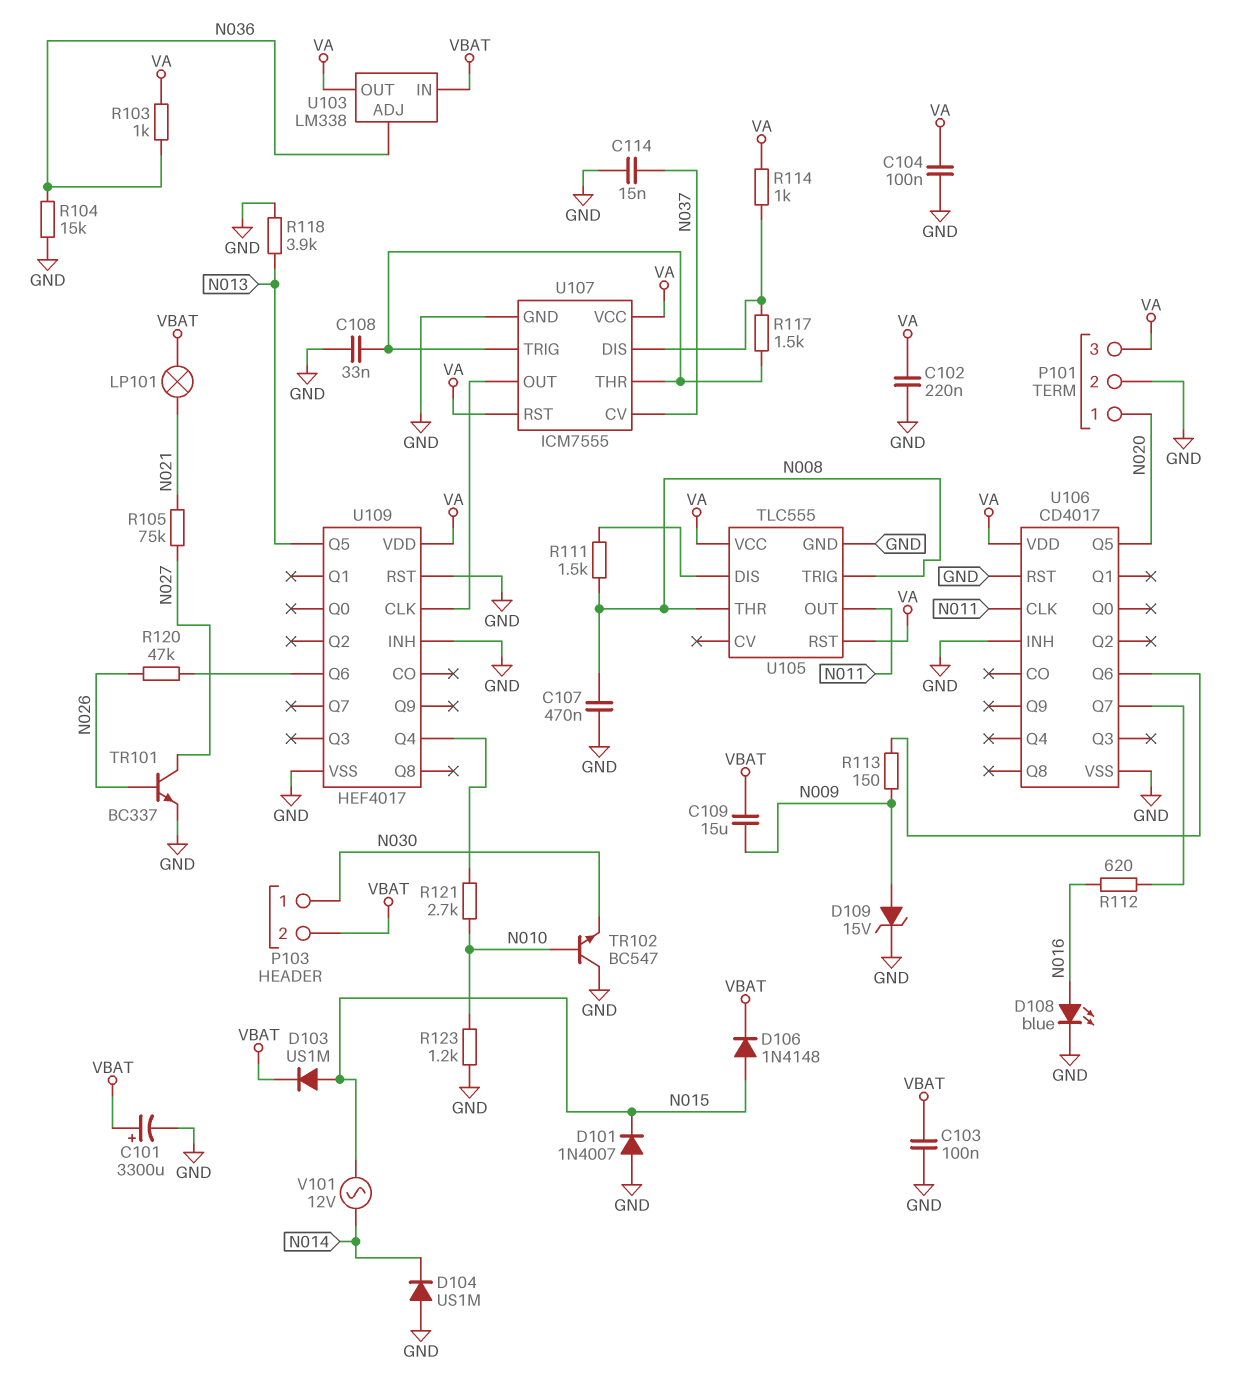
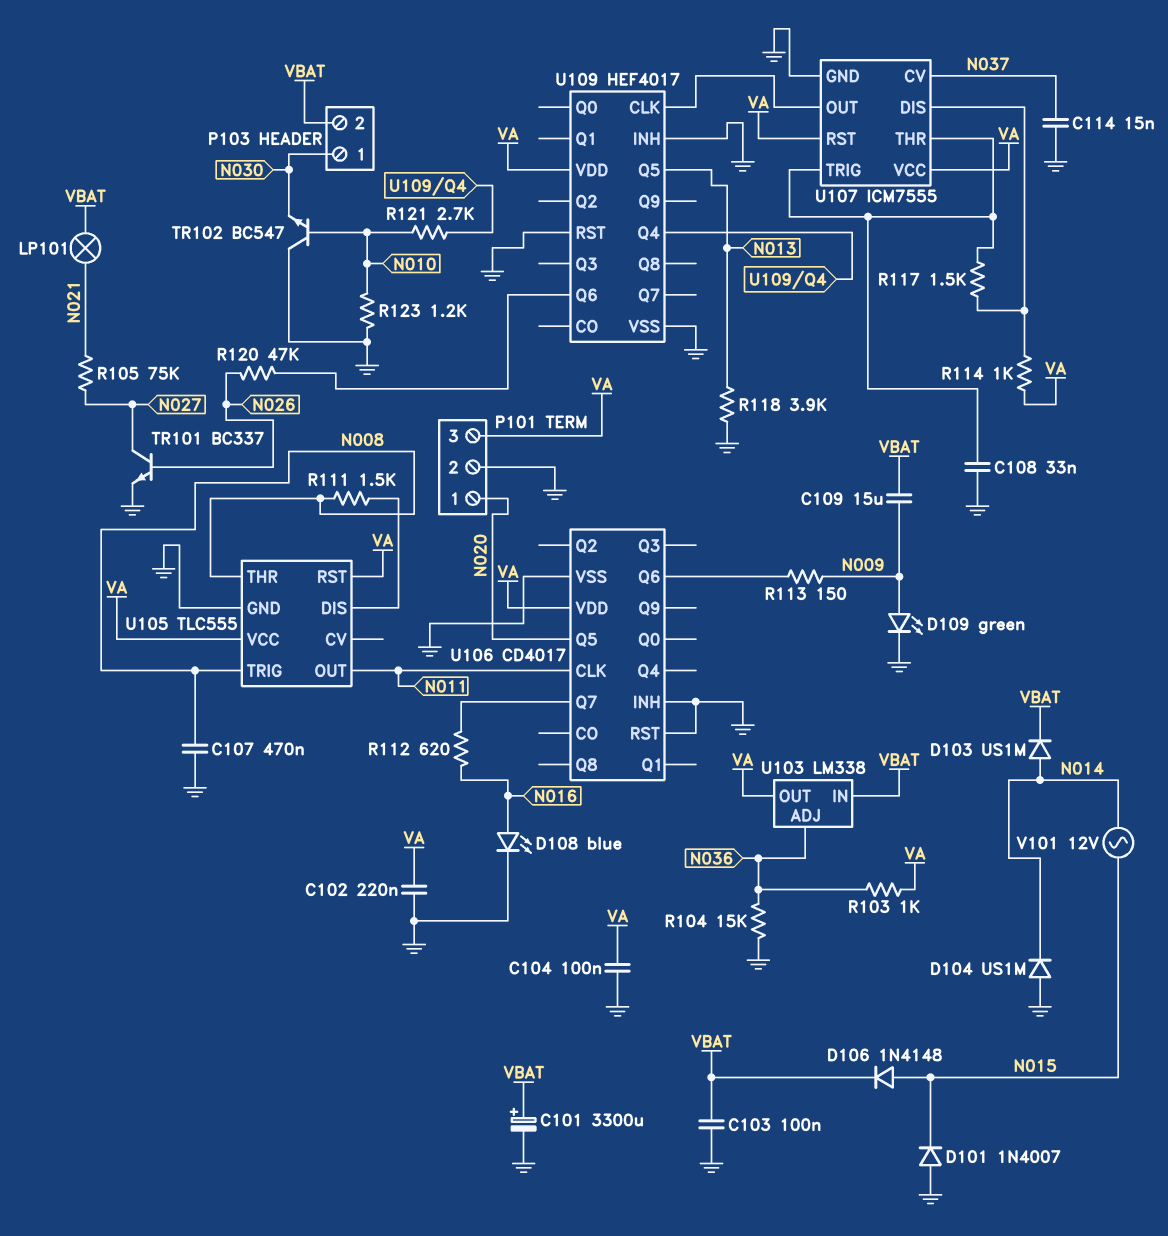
D103: diode US1M (A N015, K VBAT) -> diode US1M (A N014, K VBAT)
D109: zener 15V (A N009, K GND) -> LED green (A N009, K GND)

